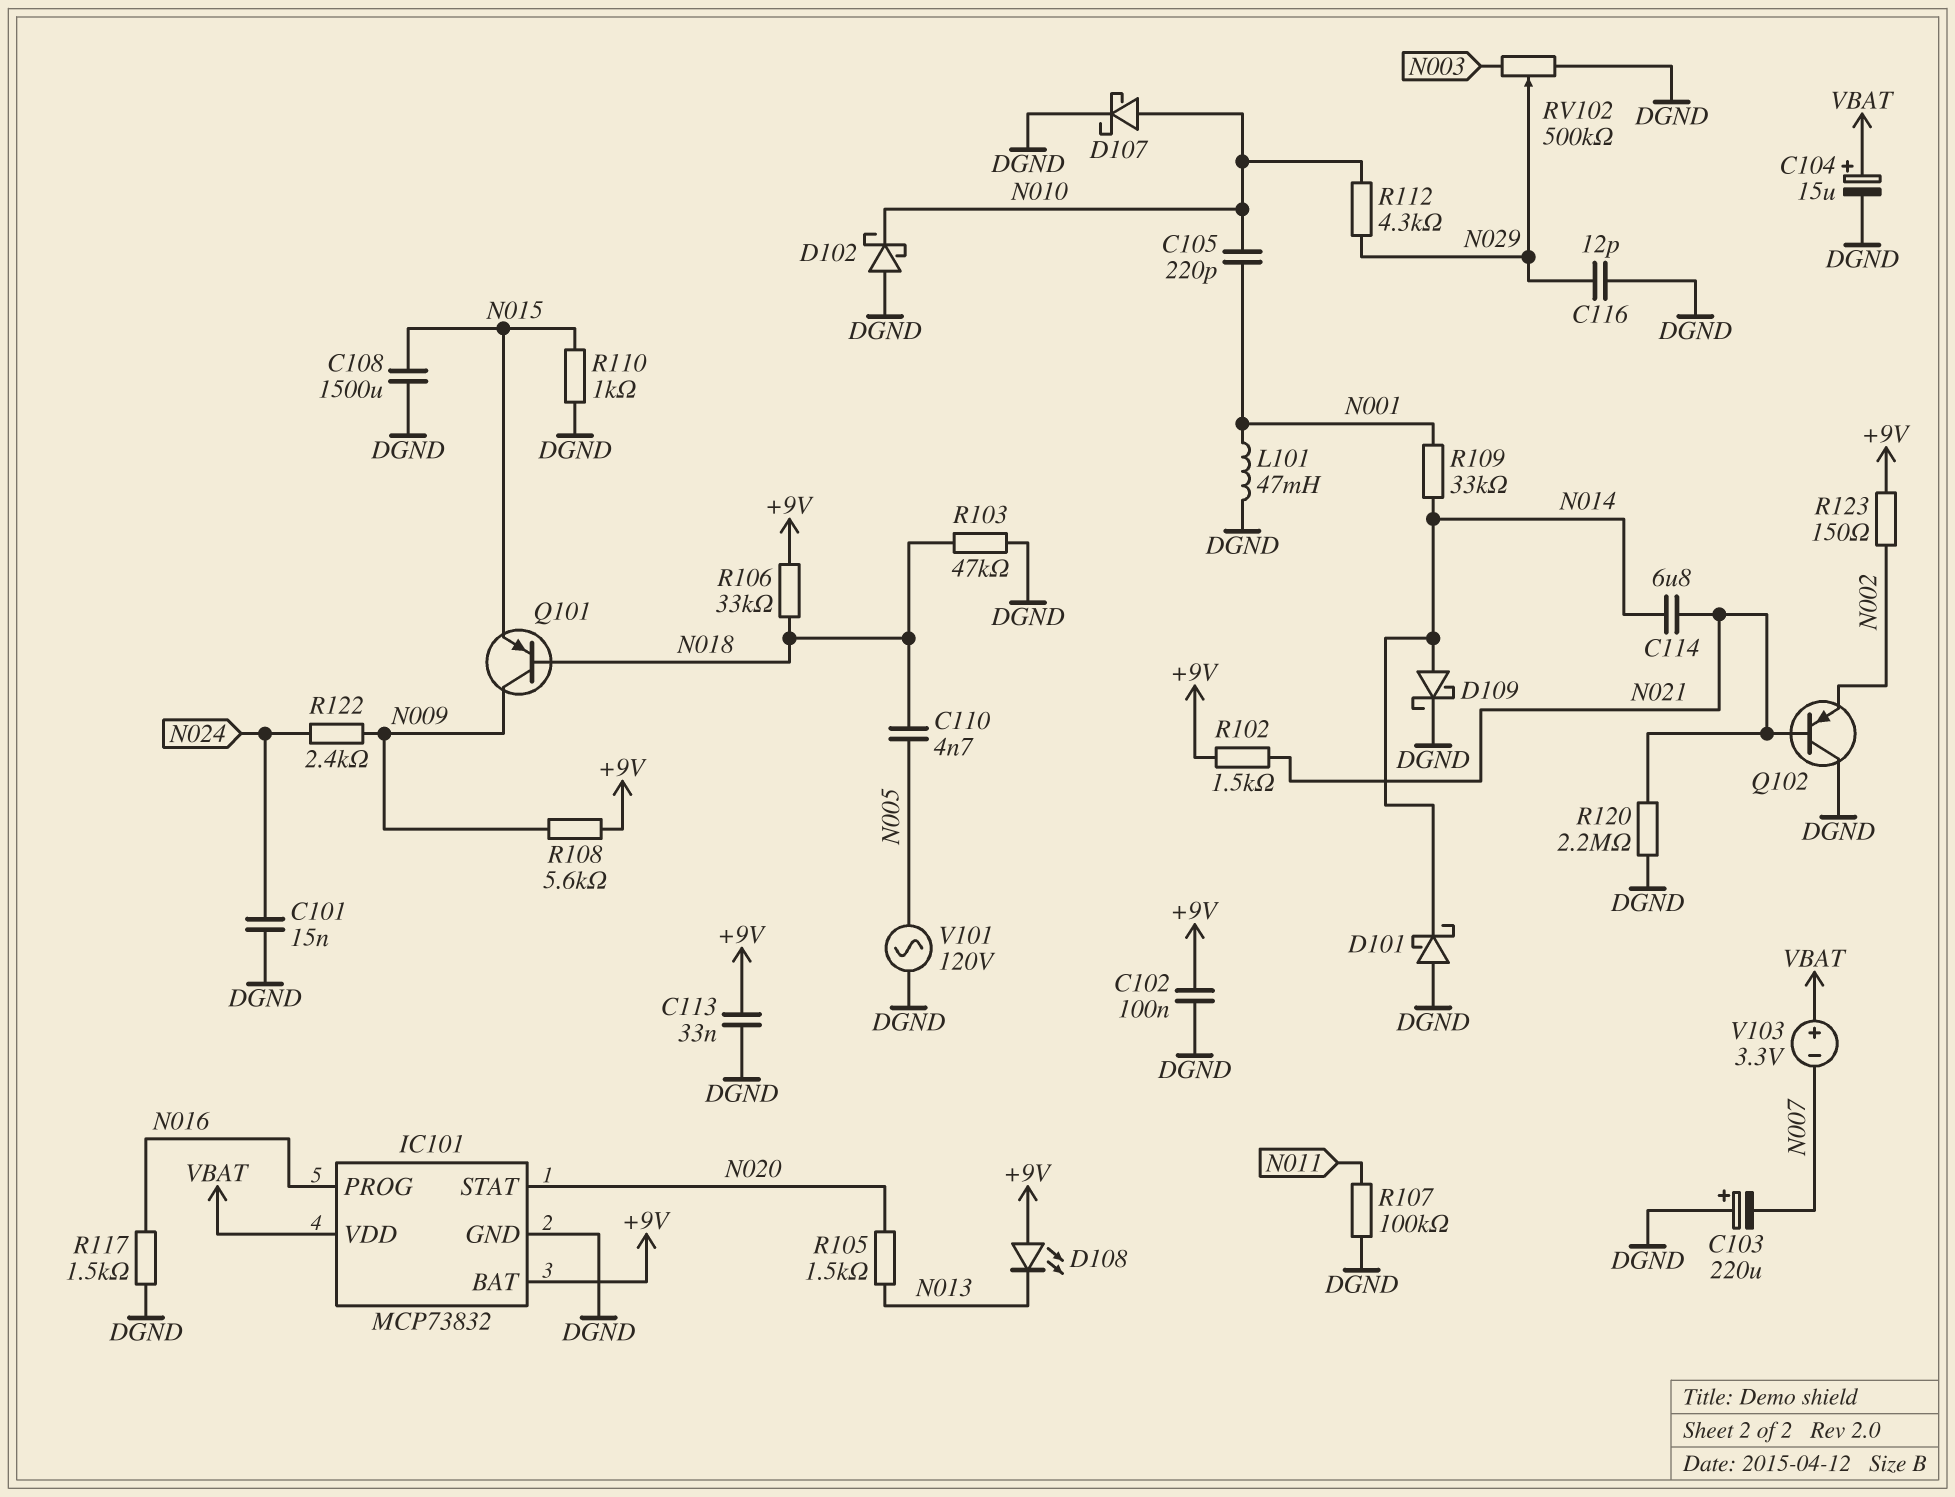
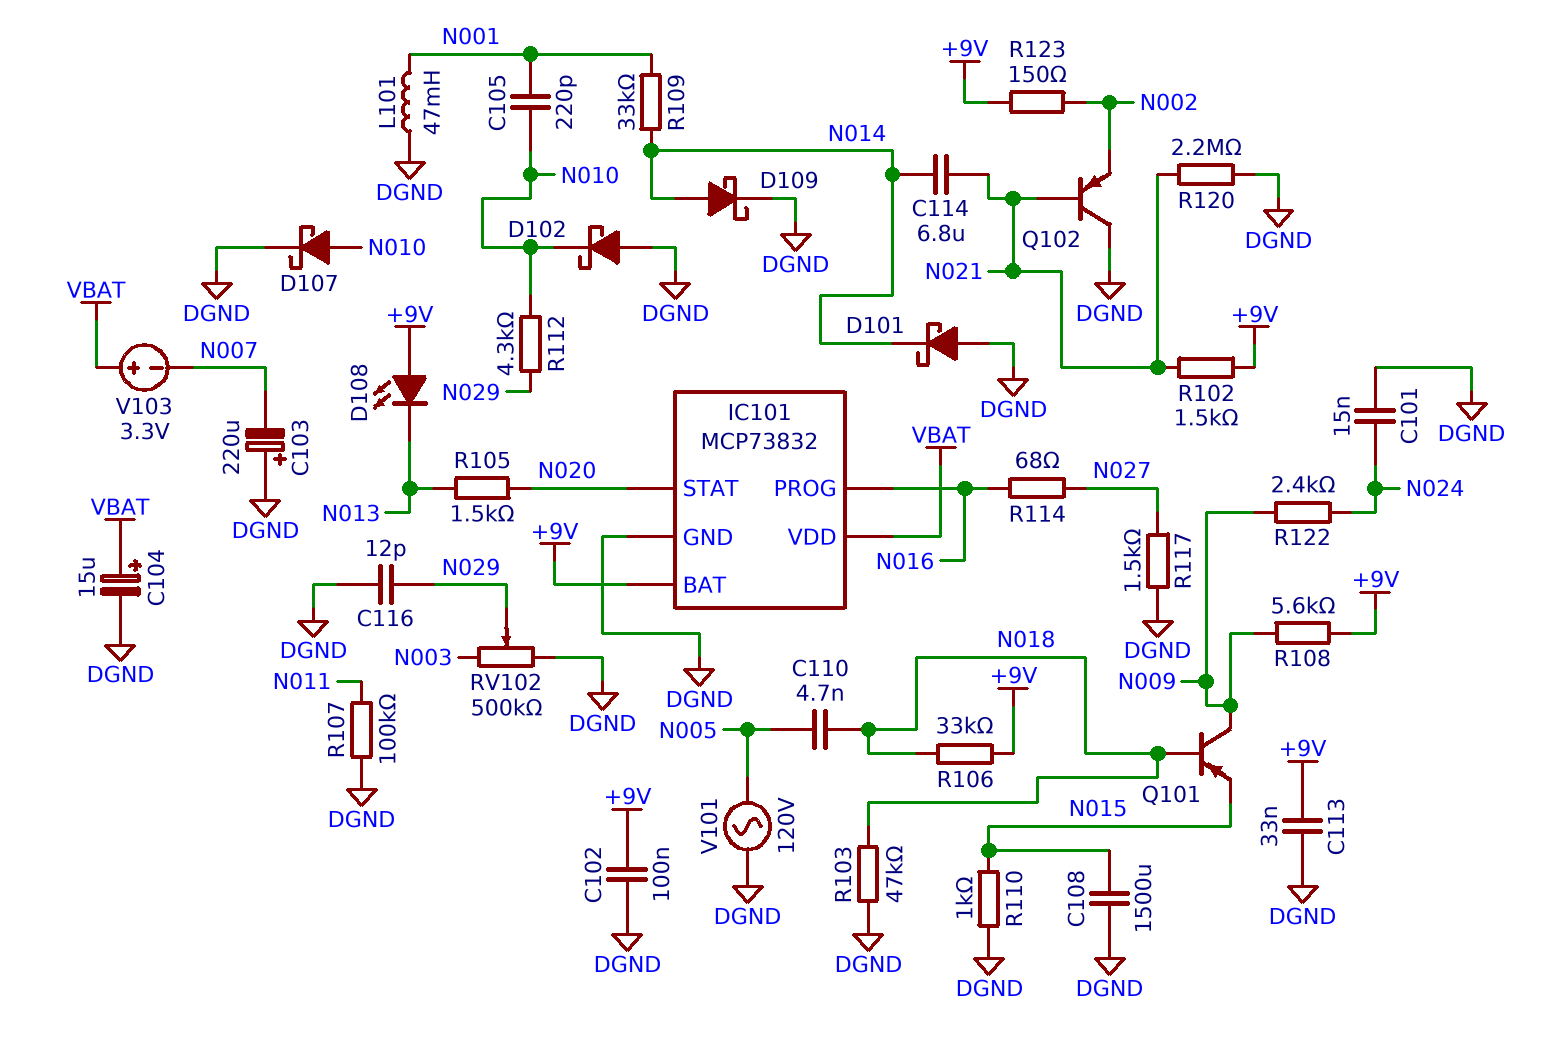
R114: none -> 68 (N016, N027)
R117: 1.5k (DGND, N016) -> 1.5k (DGND, N027)

